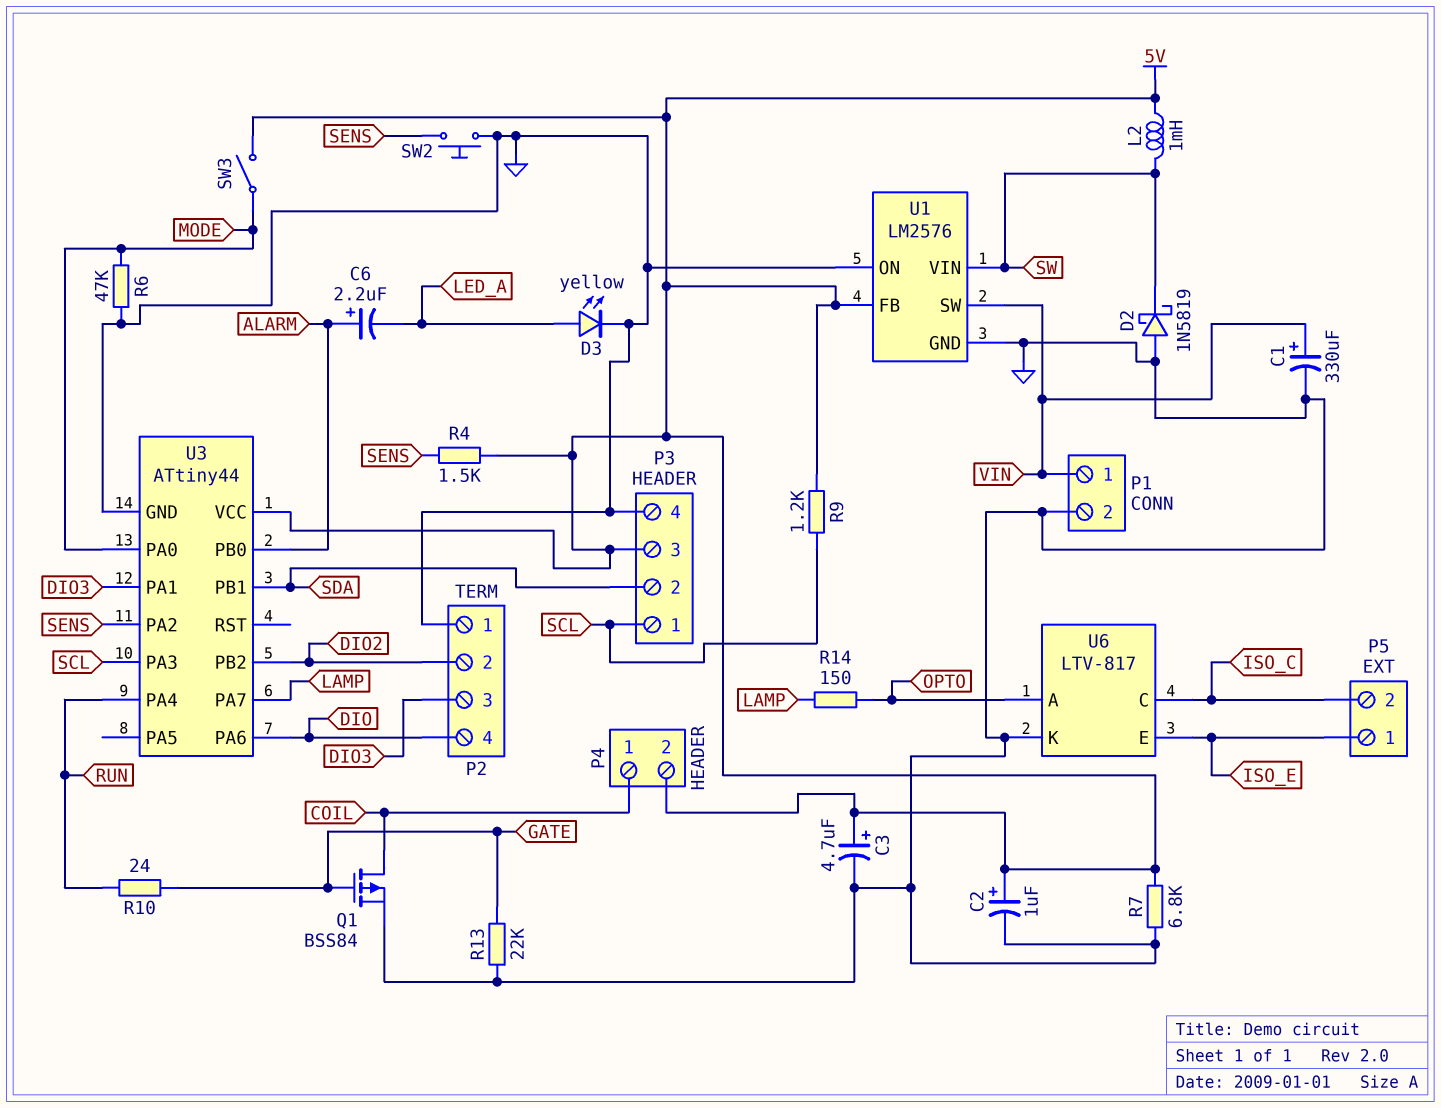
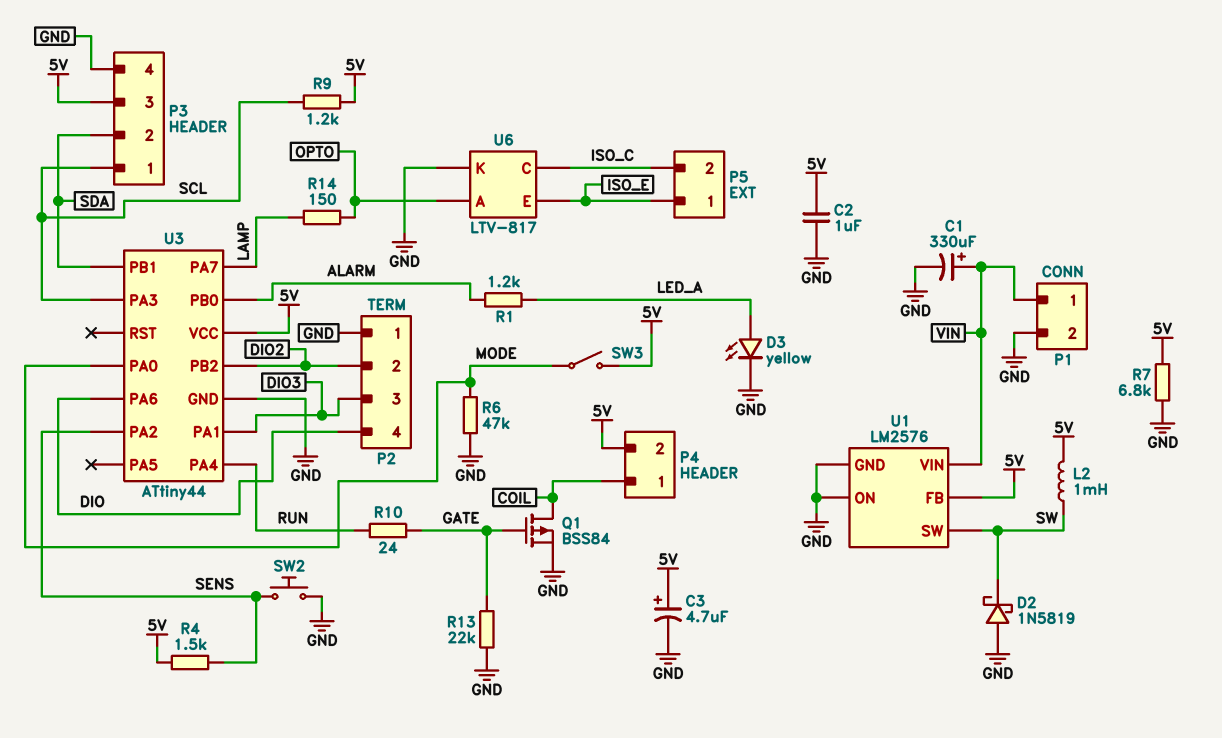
C2: 1uF (plus 5V, minus GND) -> 1uF (5V, GND)
C6: 2.2uF (plus ALARM, minus LED_A) -> none
R1: none -> 1.2k (ALARM, LED_A)
U1 pin SW: VIN -> SW
U1 pin VIN: SW -> VIN

